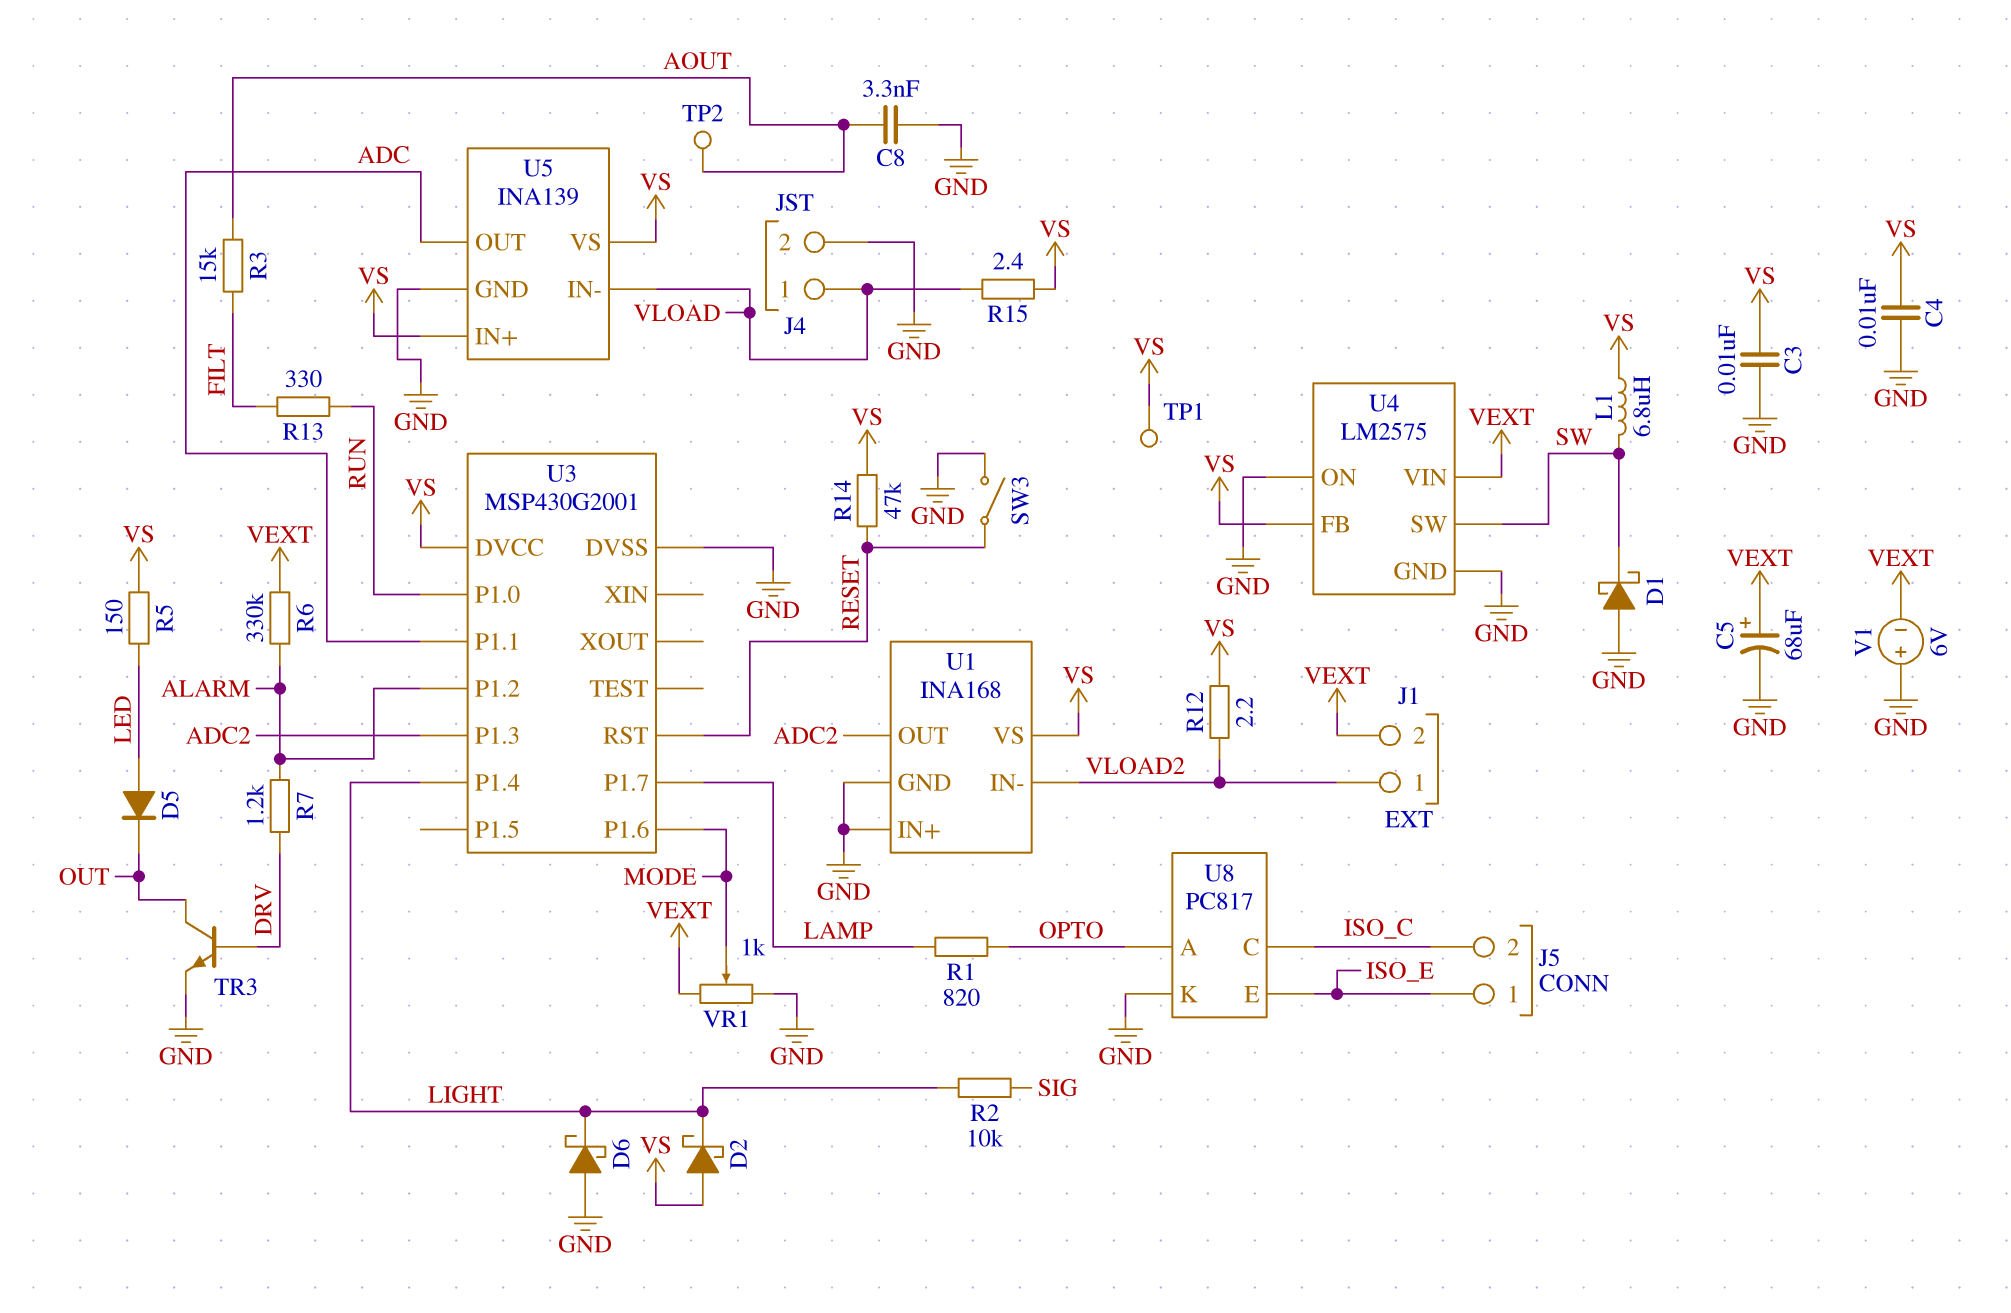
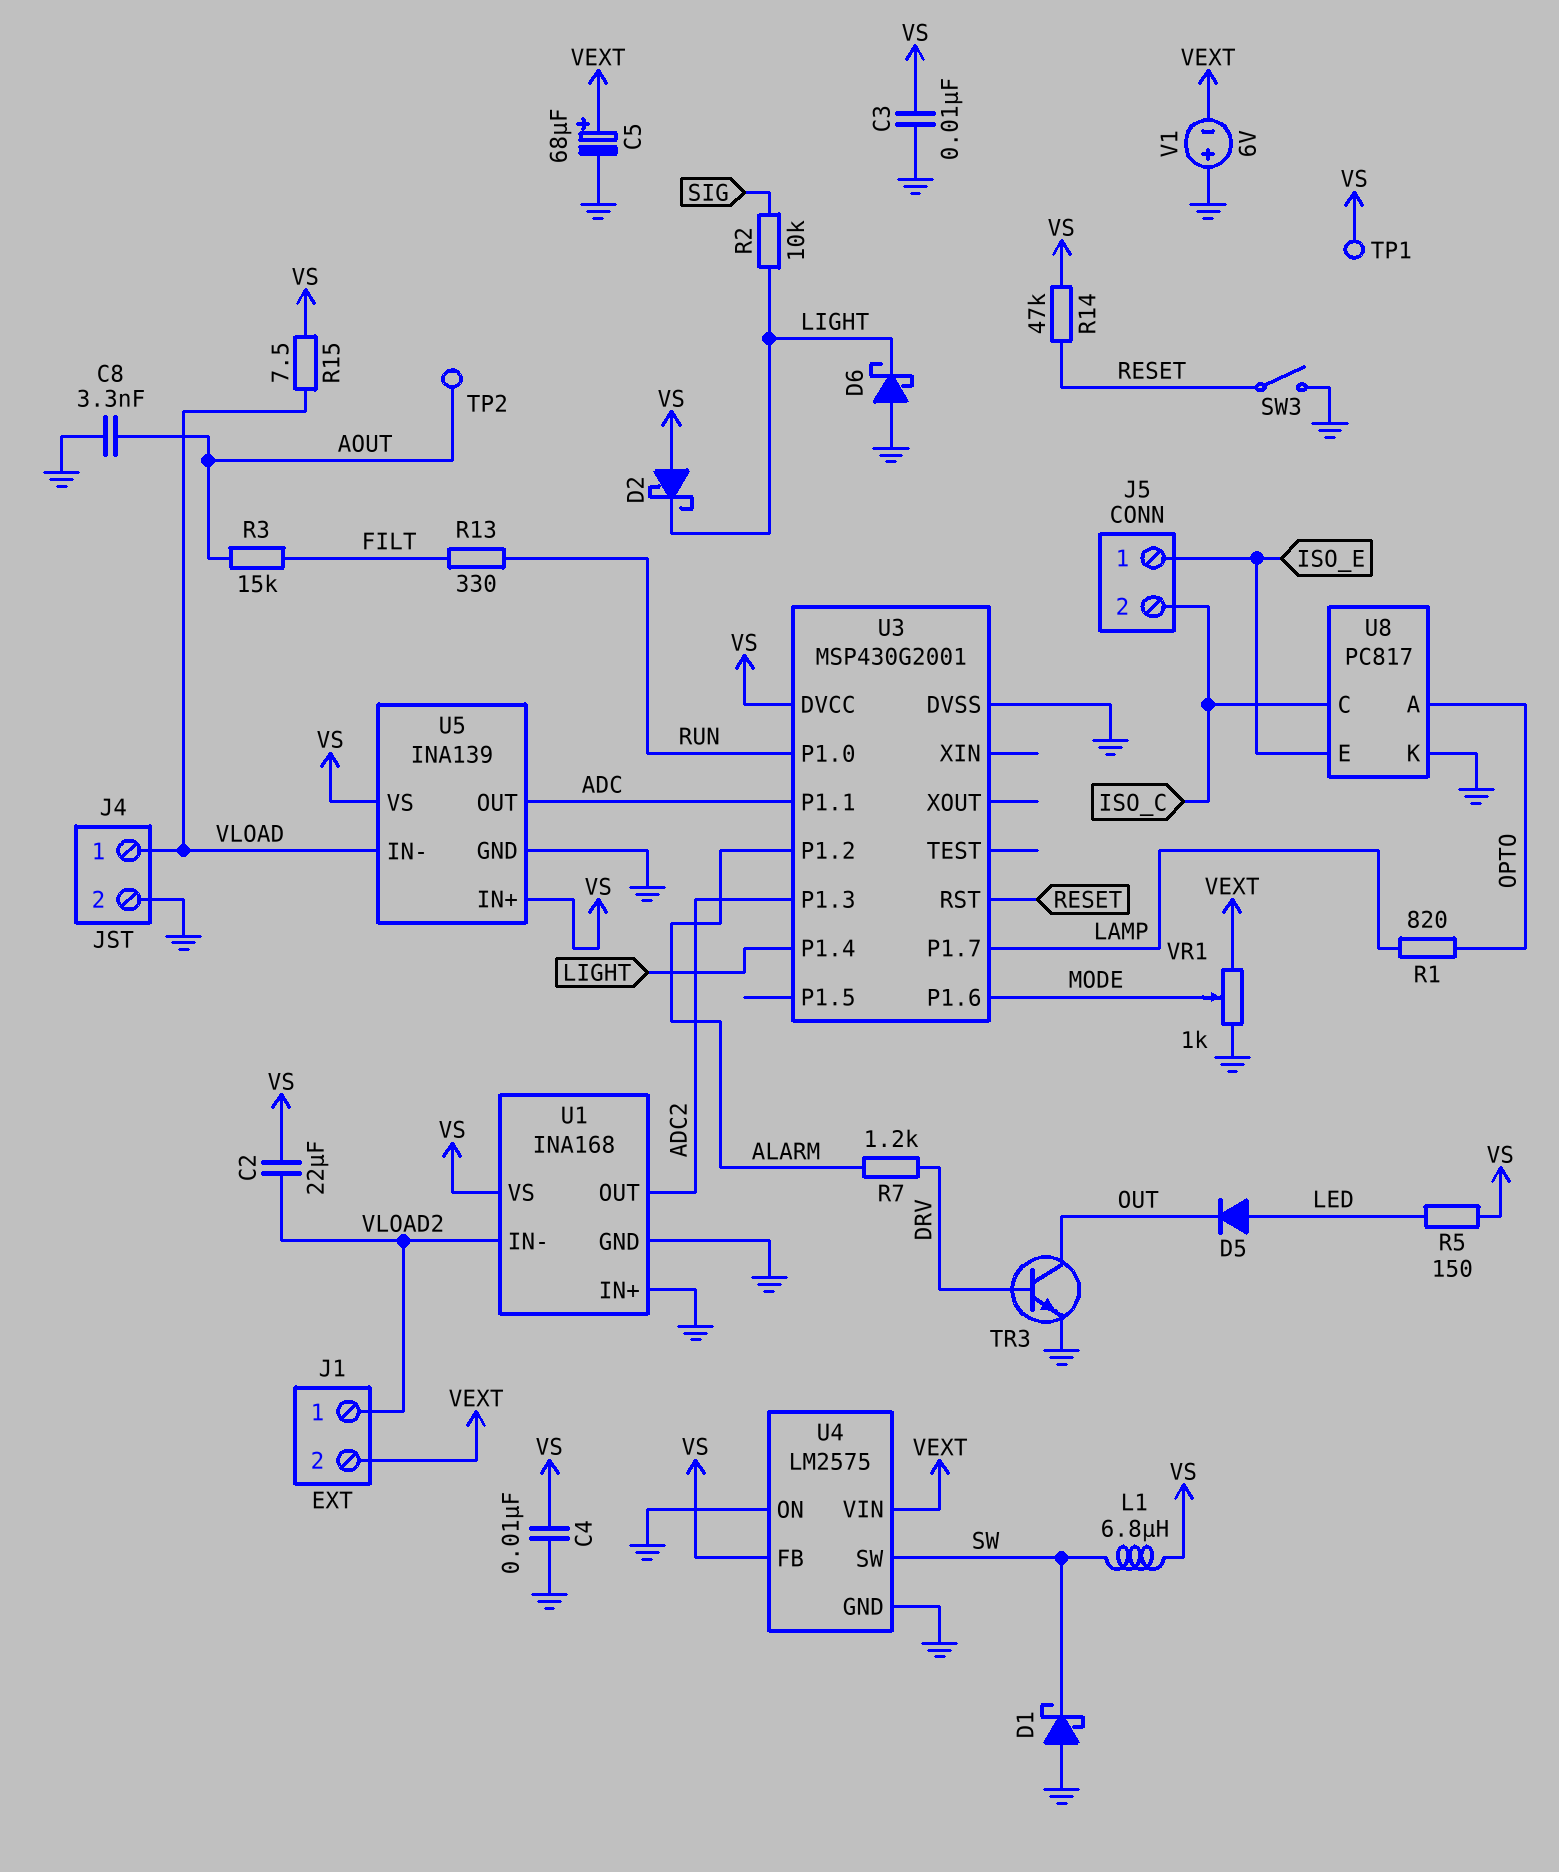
C2: none -> 22uF (VLOAD2, VS)
R6: 330k (ALARM, VEXT) -> none
R12: 2.2 (VLOAD2, VS) -> none
R15: 2.4 (VLOAD, VS) -> 7.5 (VLOAD, VS)

